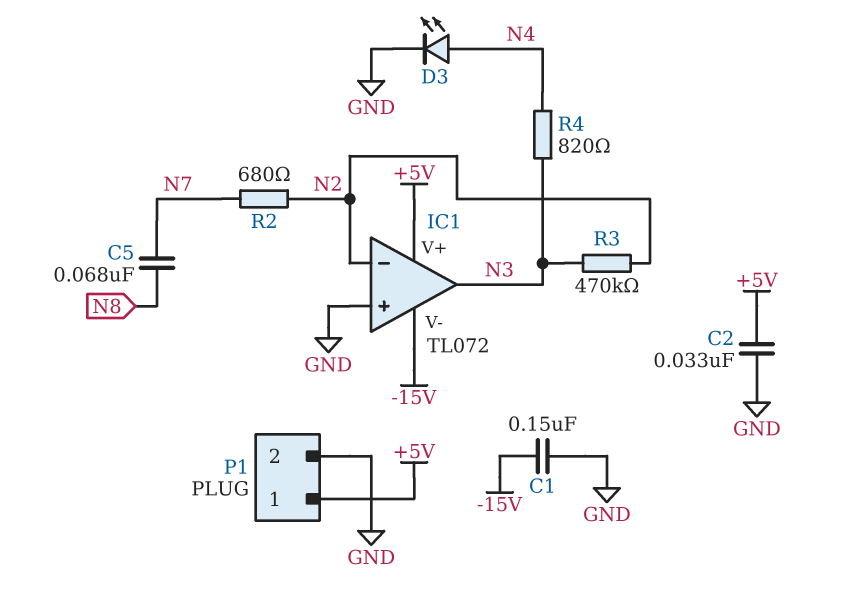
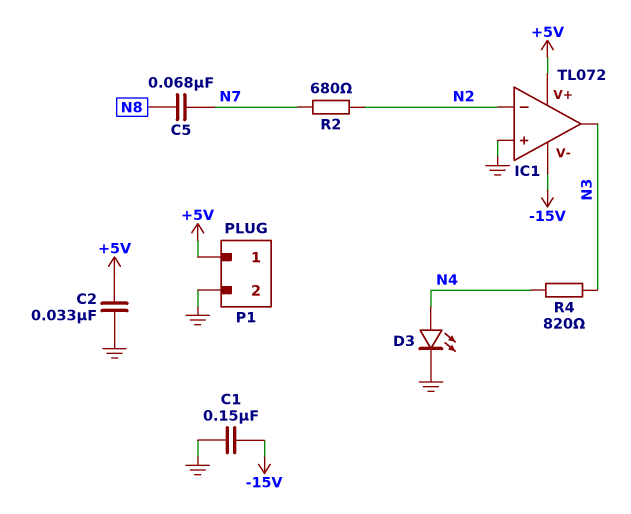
R3: 470k (N2, N3) -> none

